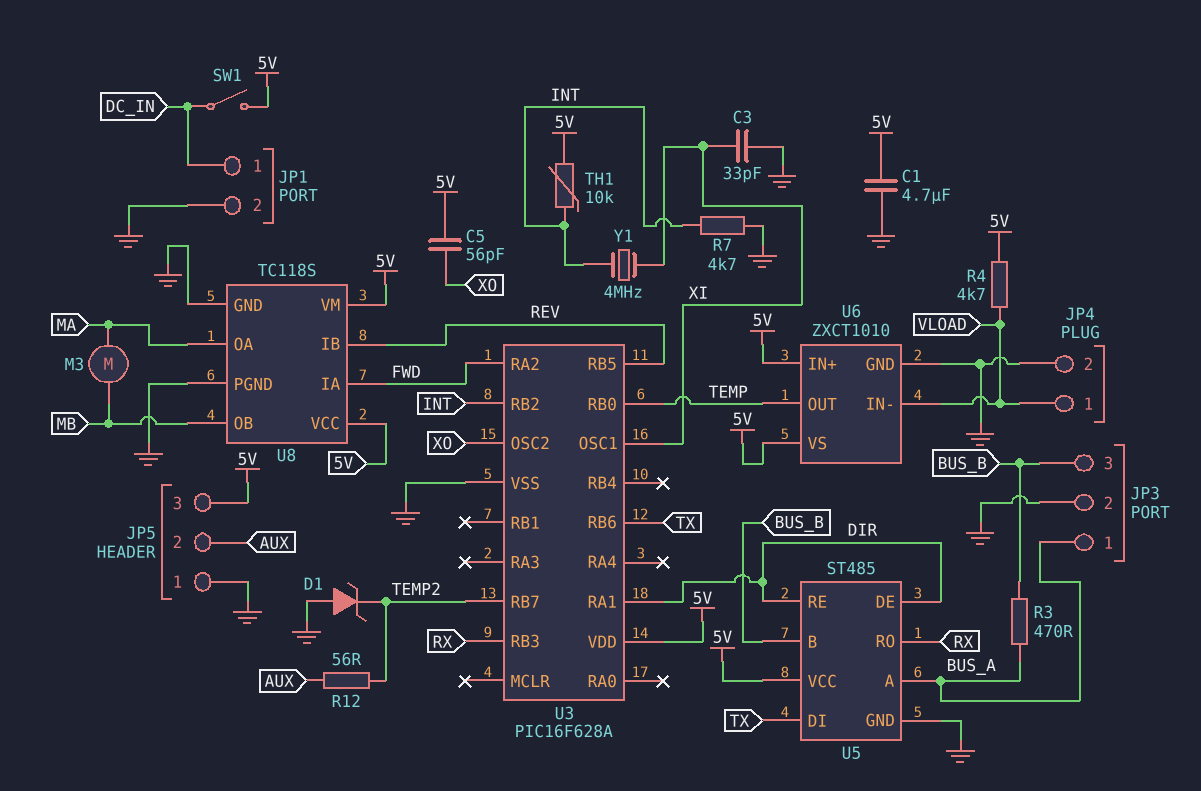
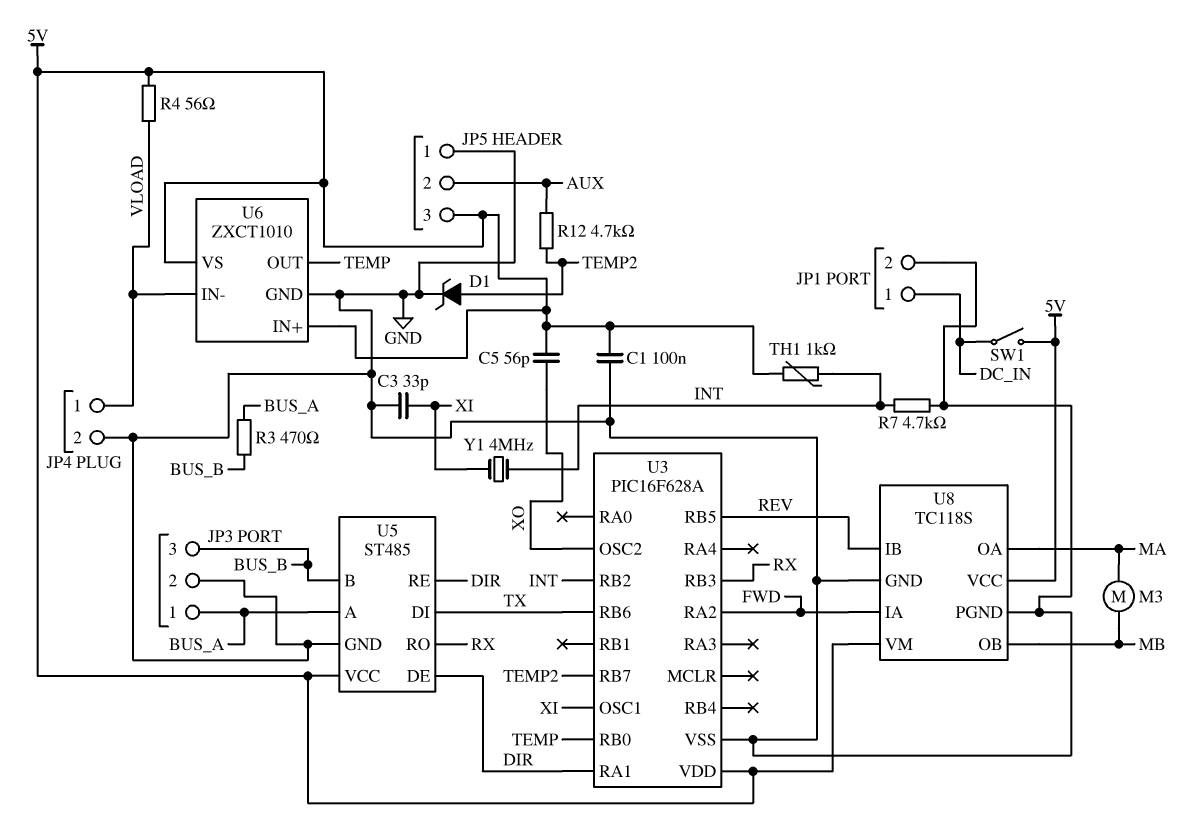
C1: 4.7uF (5V, GND) -> 100nF (5V, GND)
D1: zener (A GND, K TEMP2) -> zener (A TEMP2, K GND)
R4: 4.7k (5V, VLOAD) -> 56 (5V, VLOAD)
R12: 56 (AUX, TEMP2) -> 4.7k (AUX, TEMP2)
TH1: 10k (5V, INT) -> 1k (5V, INT)

